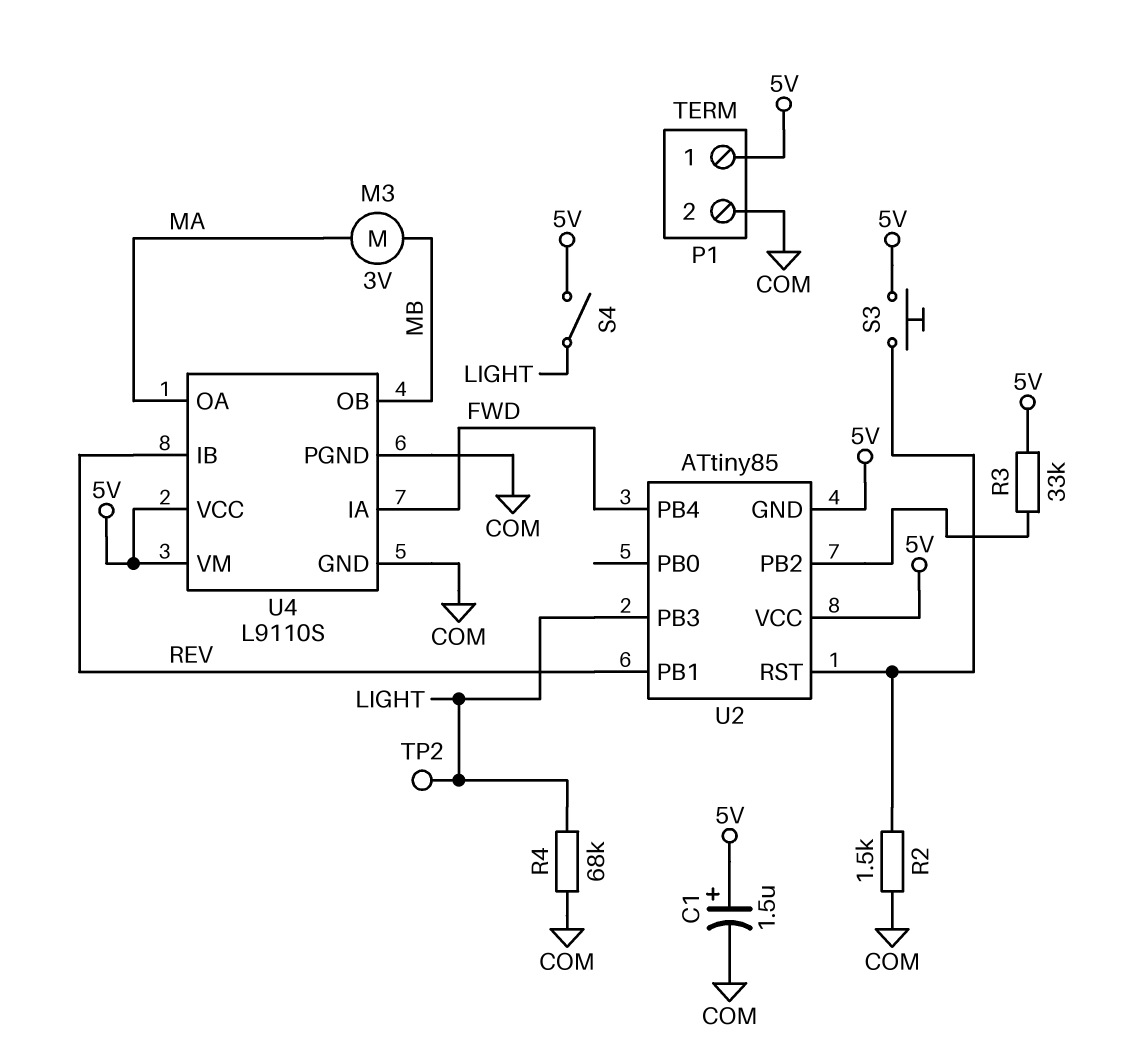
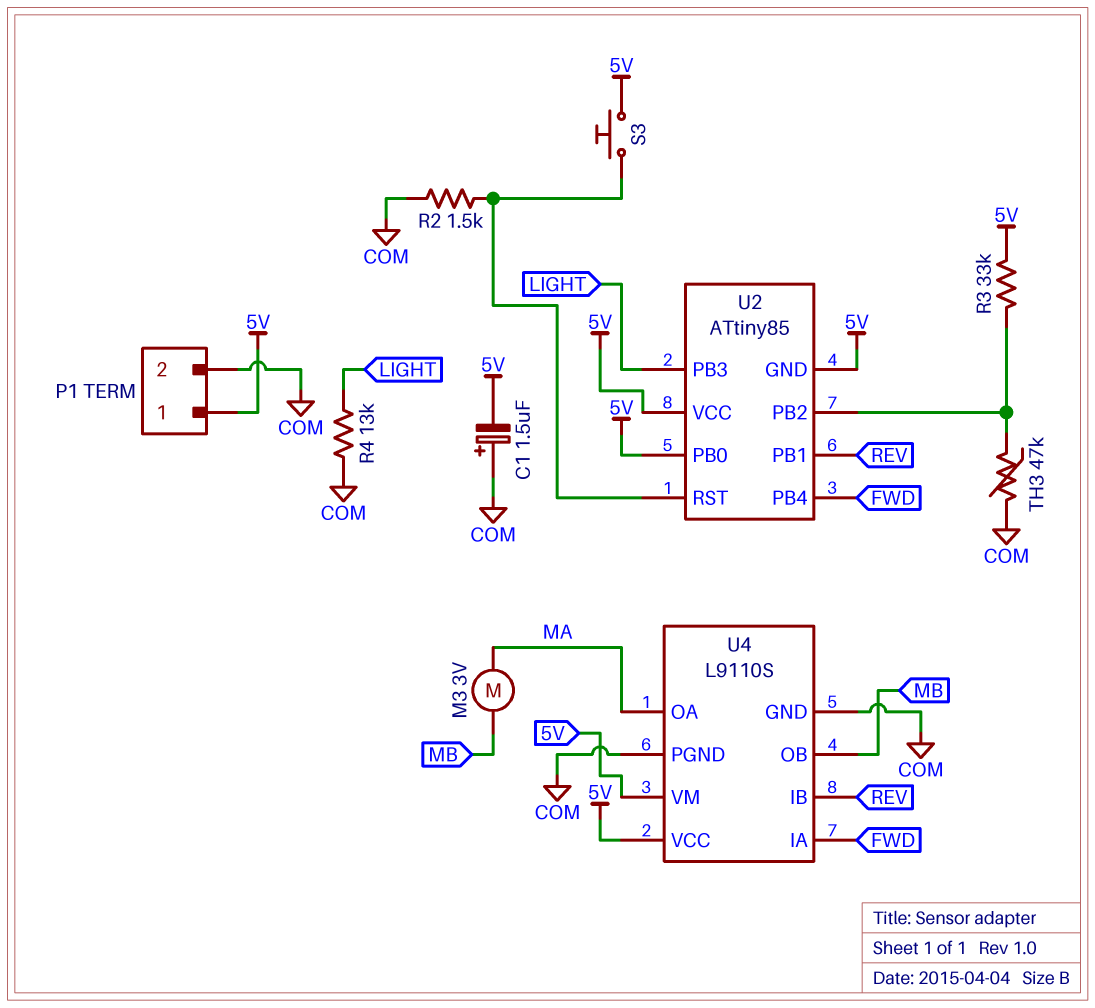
C1: 1.5uF (plus 5V, minus COM) -> 1.5uF (plus COM, minus 5V)
R4: 68k (COM, LIGHT) -> 13k (COM, LIGHT)
S4: switch (5V, LIGHT) -> none
TH3: none -> 47k (COM, U2/PB2)
TP2: test point (LIGHT) -> none
U2 pin PB0: none -> 5V

